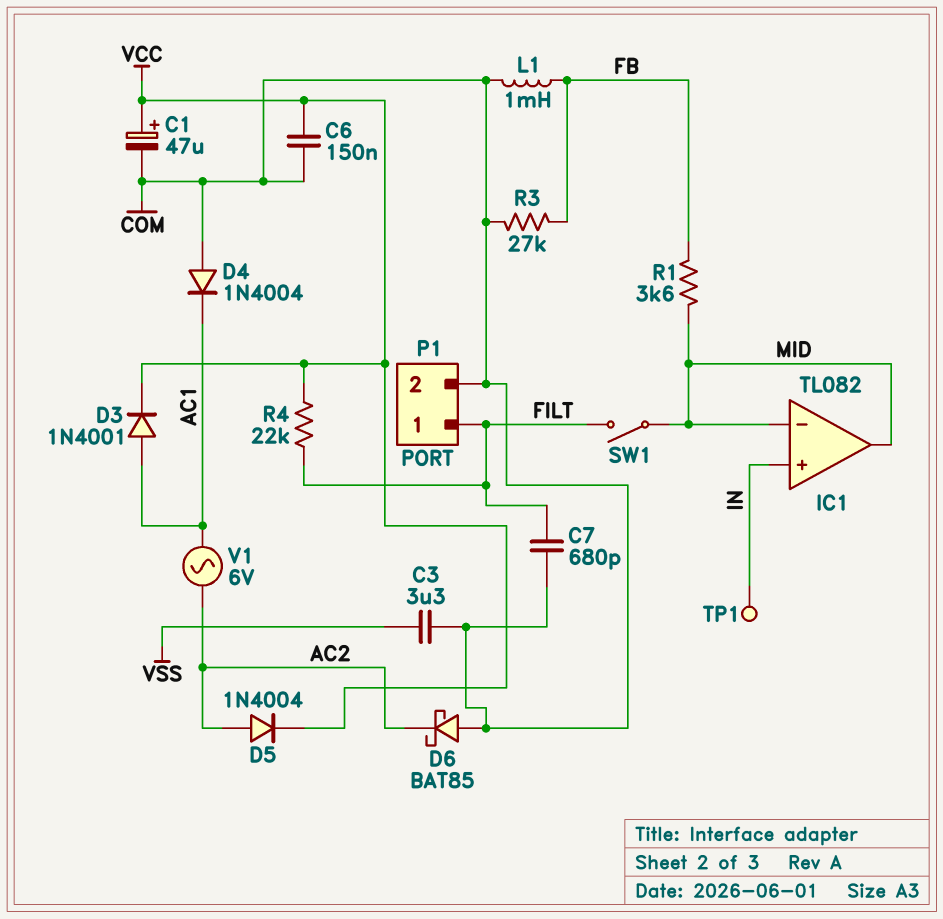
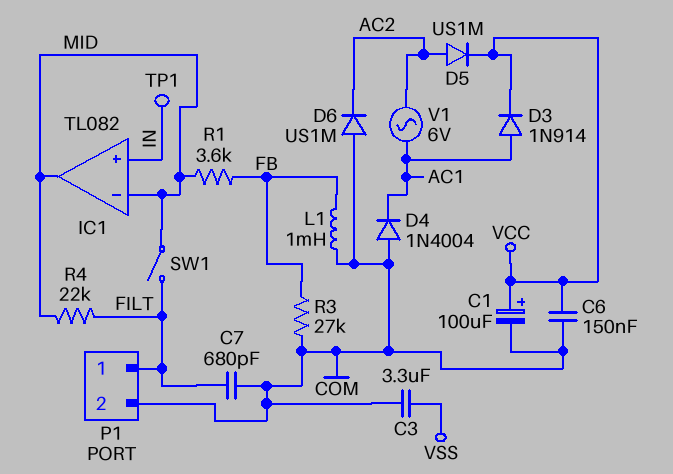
C1: 47uF (plus VCC, minus COM) -> 100uF (plus VCC, minus COM)
D3: diode 1N4001 (A AC1, K VCC) -> diode 1N914 (A AC1, K VCC)
D5: diode 1N4004 (A AC2, K VCC) -> diode US1M (A AC2, K VCC)
D6: schottky BAT85 (A COM, K AC2) -> diode US1M (A COM, K AC2)
R4: 22k (FILT, VCC) -> 22k (FILT, MID)

